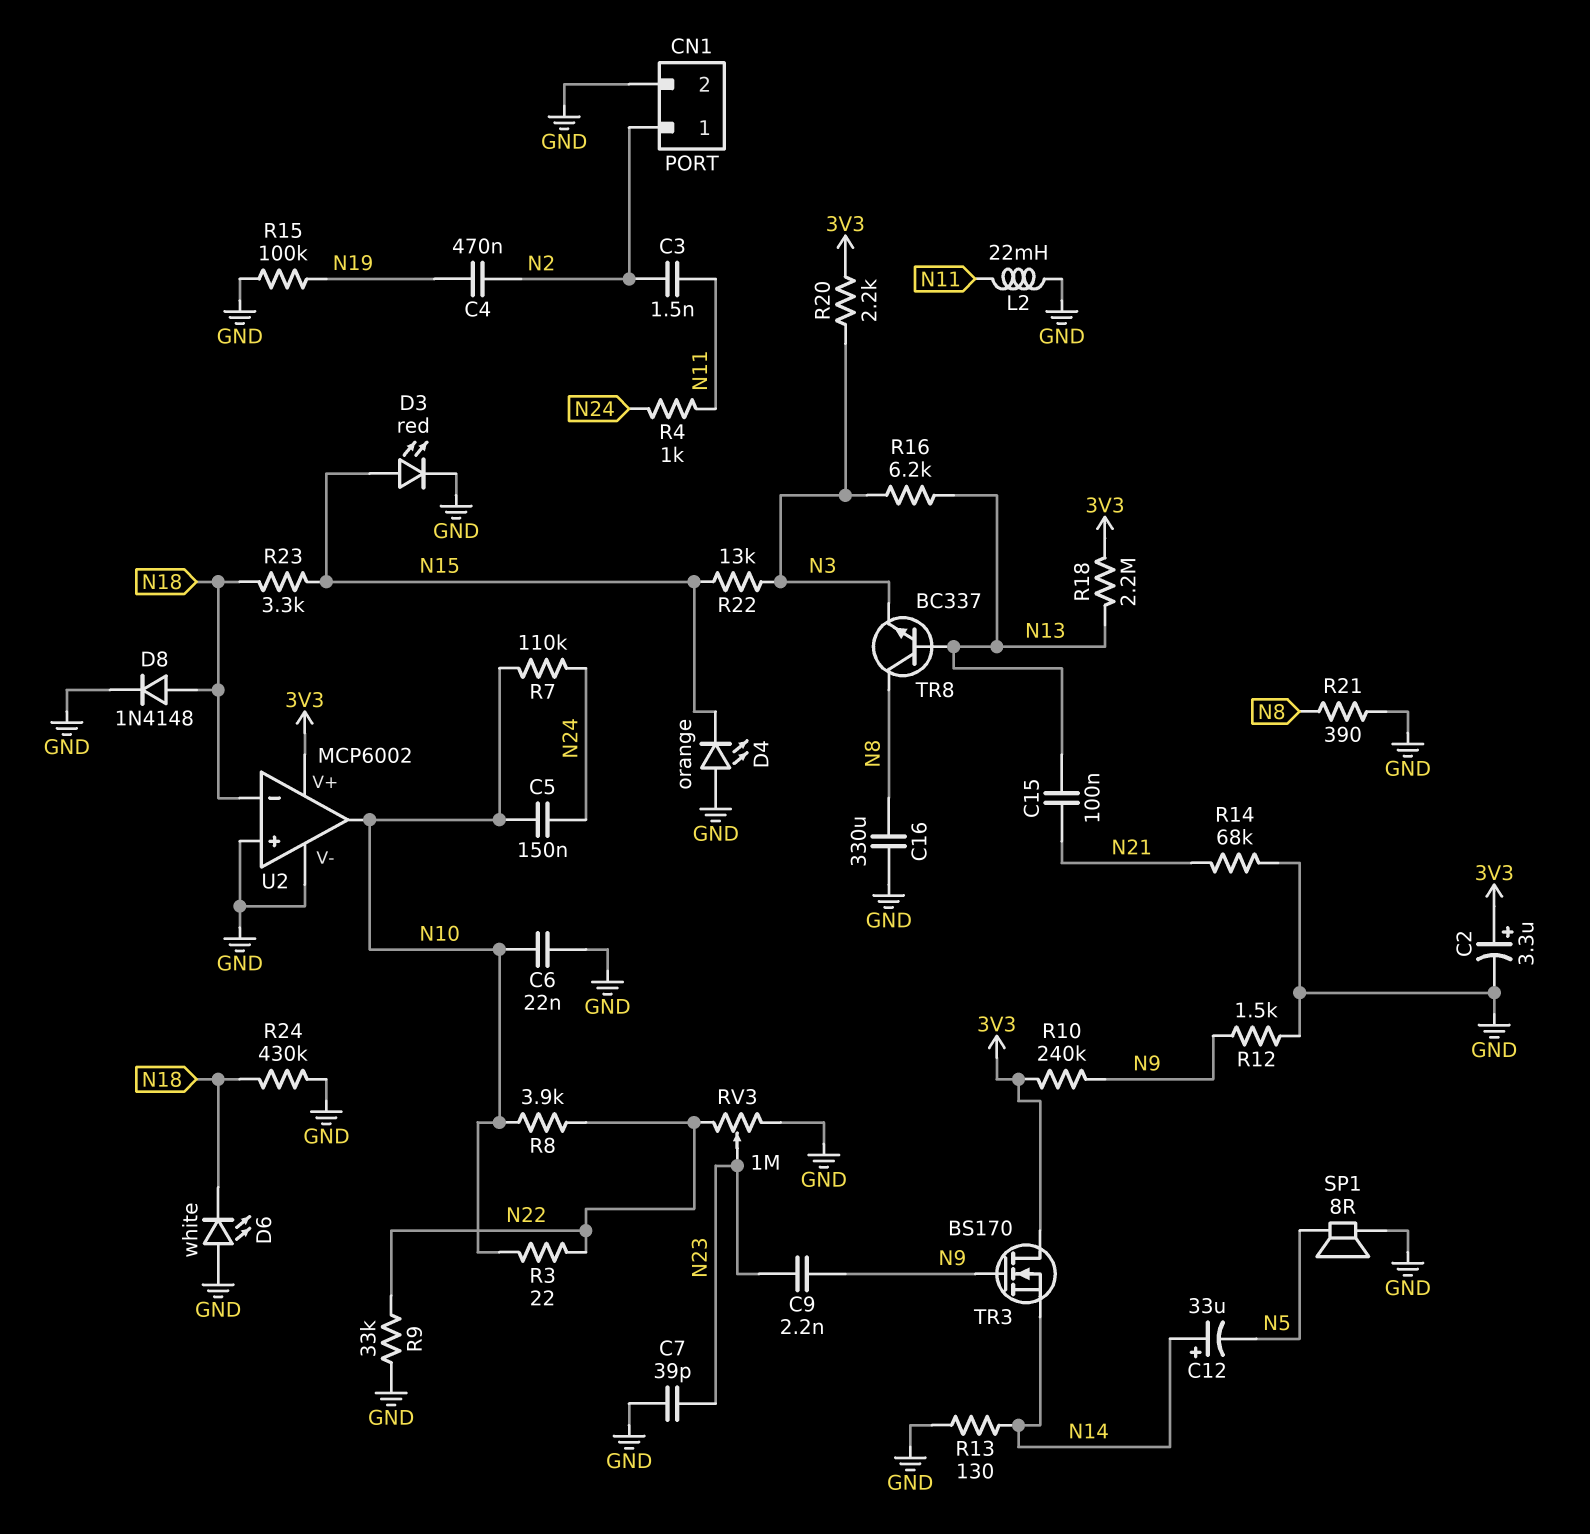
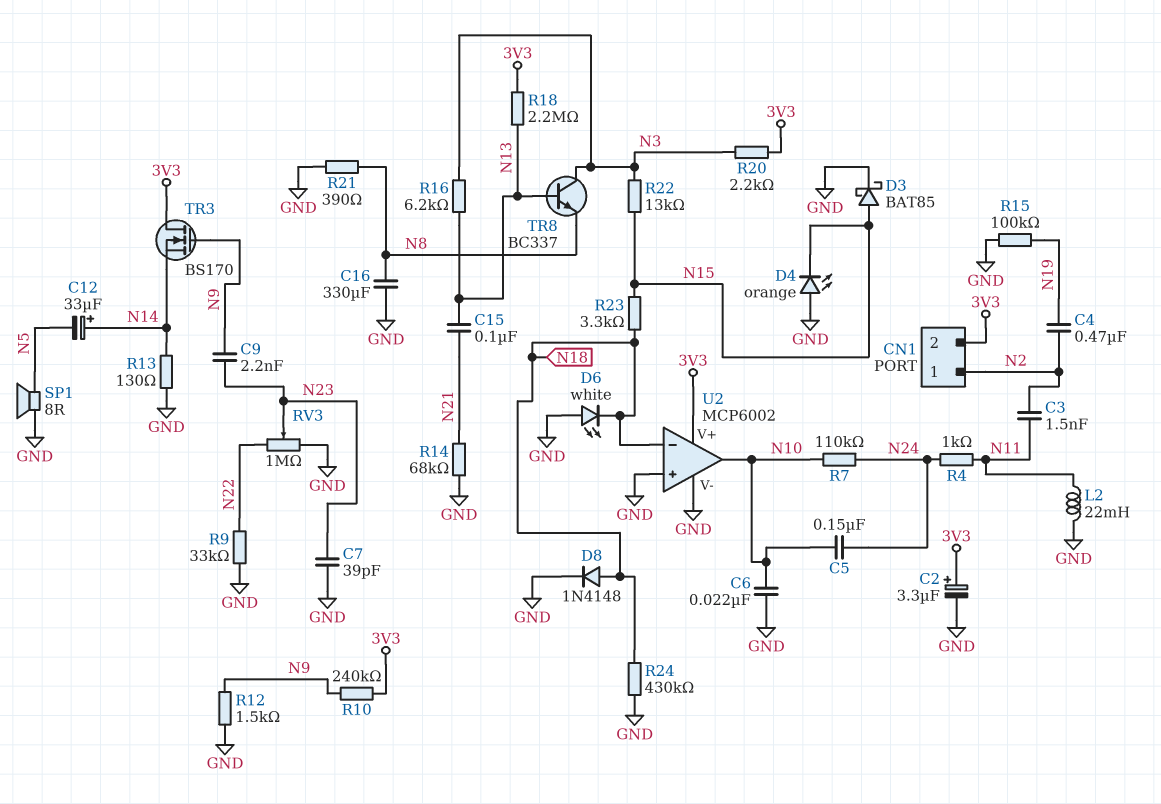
CN1 pin 2: GND -> 3V3
D3: LED red (A N15, K GND) -> schottky BAT85 (A N15, K GND)
R3: 22 (N10, N22) -> none
R8: 3.9k (N10, N22) -> none
TR8: NPN BC337 (B N13, C N8, E N3) -> NPN BC337 (B N13, C N3, E N8)

